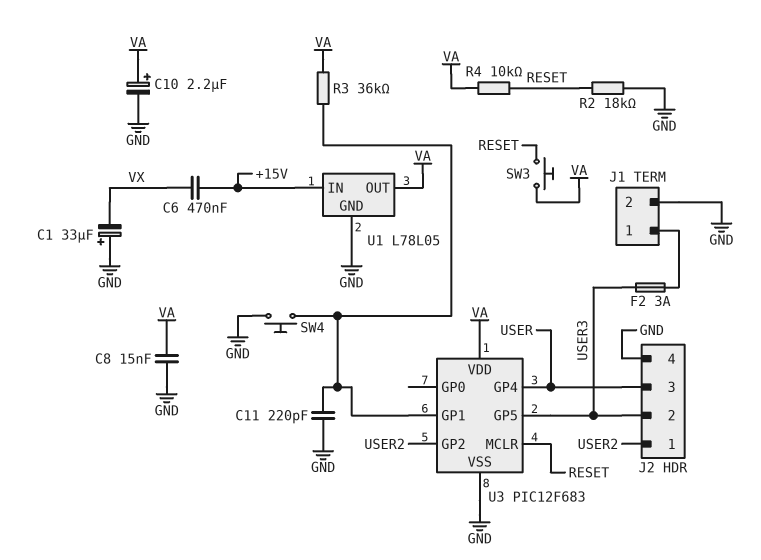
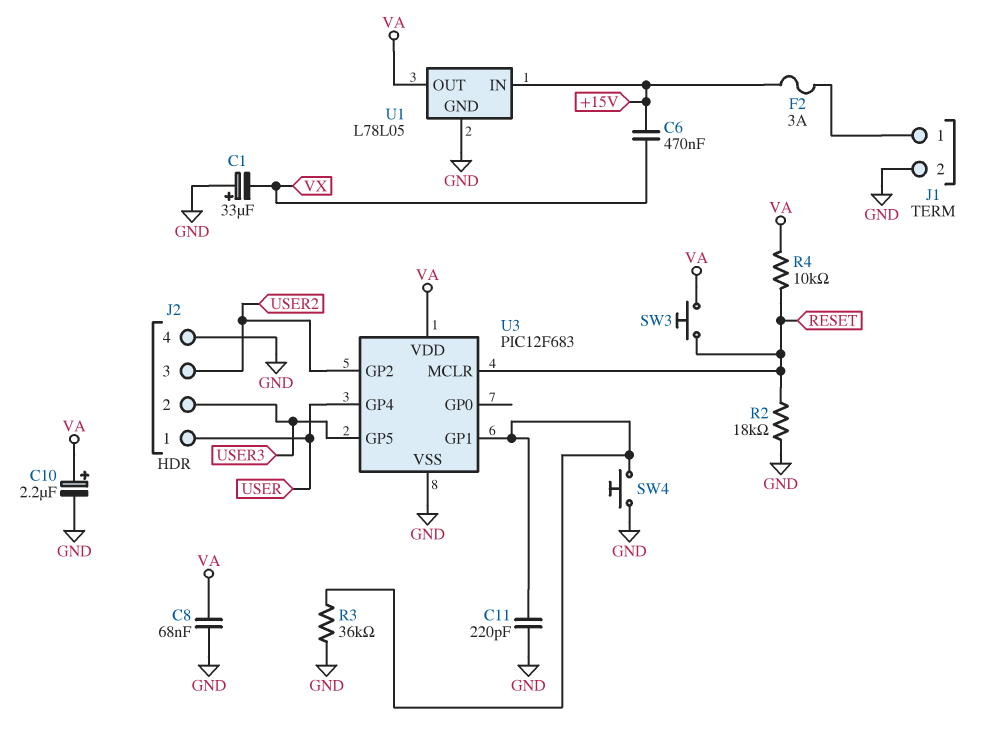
C8: 15nF (GND, VA) -> 68nF (GND, VA)
F2: 3A (J1/1, USER3) -> 3A (+15V, J1/1)
J2 pin 1: USER2 -> USER
J2 pin 3: USER -> USER2
R3: 36k (U3/GP1, VA) -> 36k (GND, U3/GP1)

